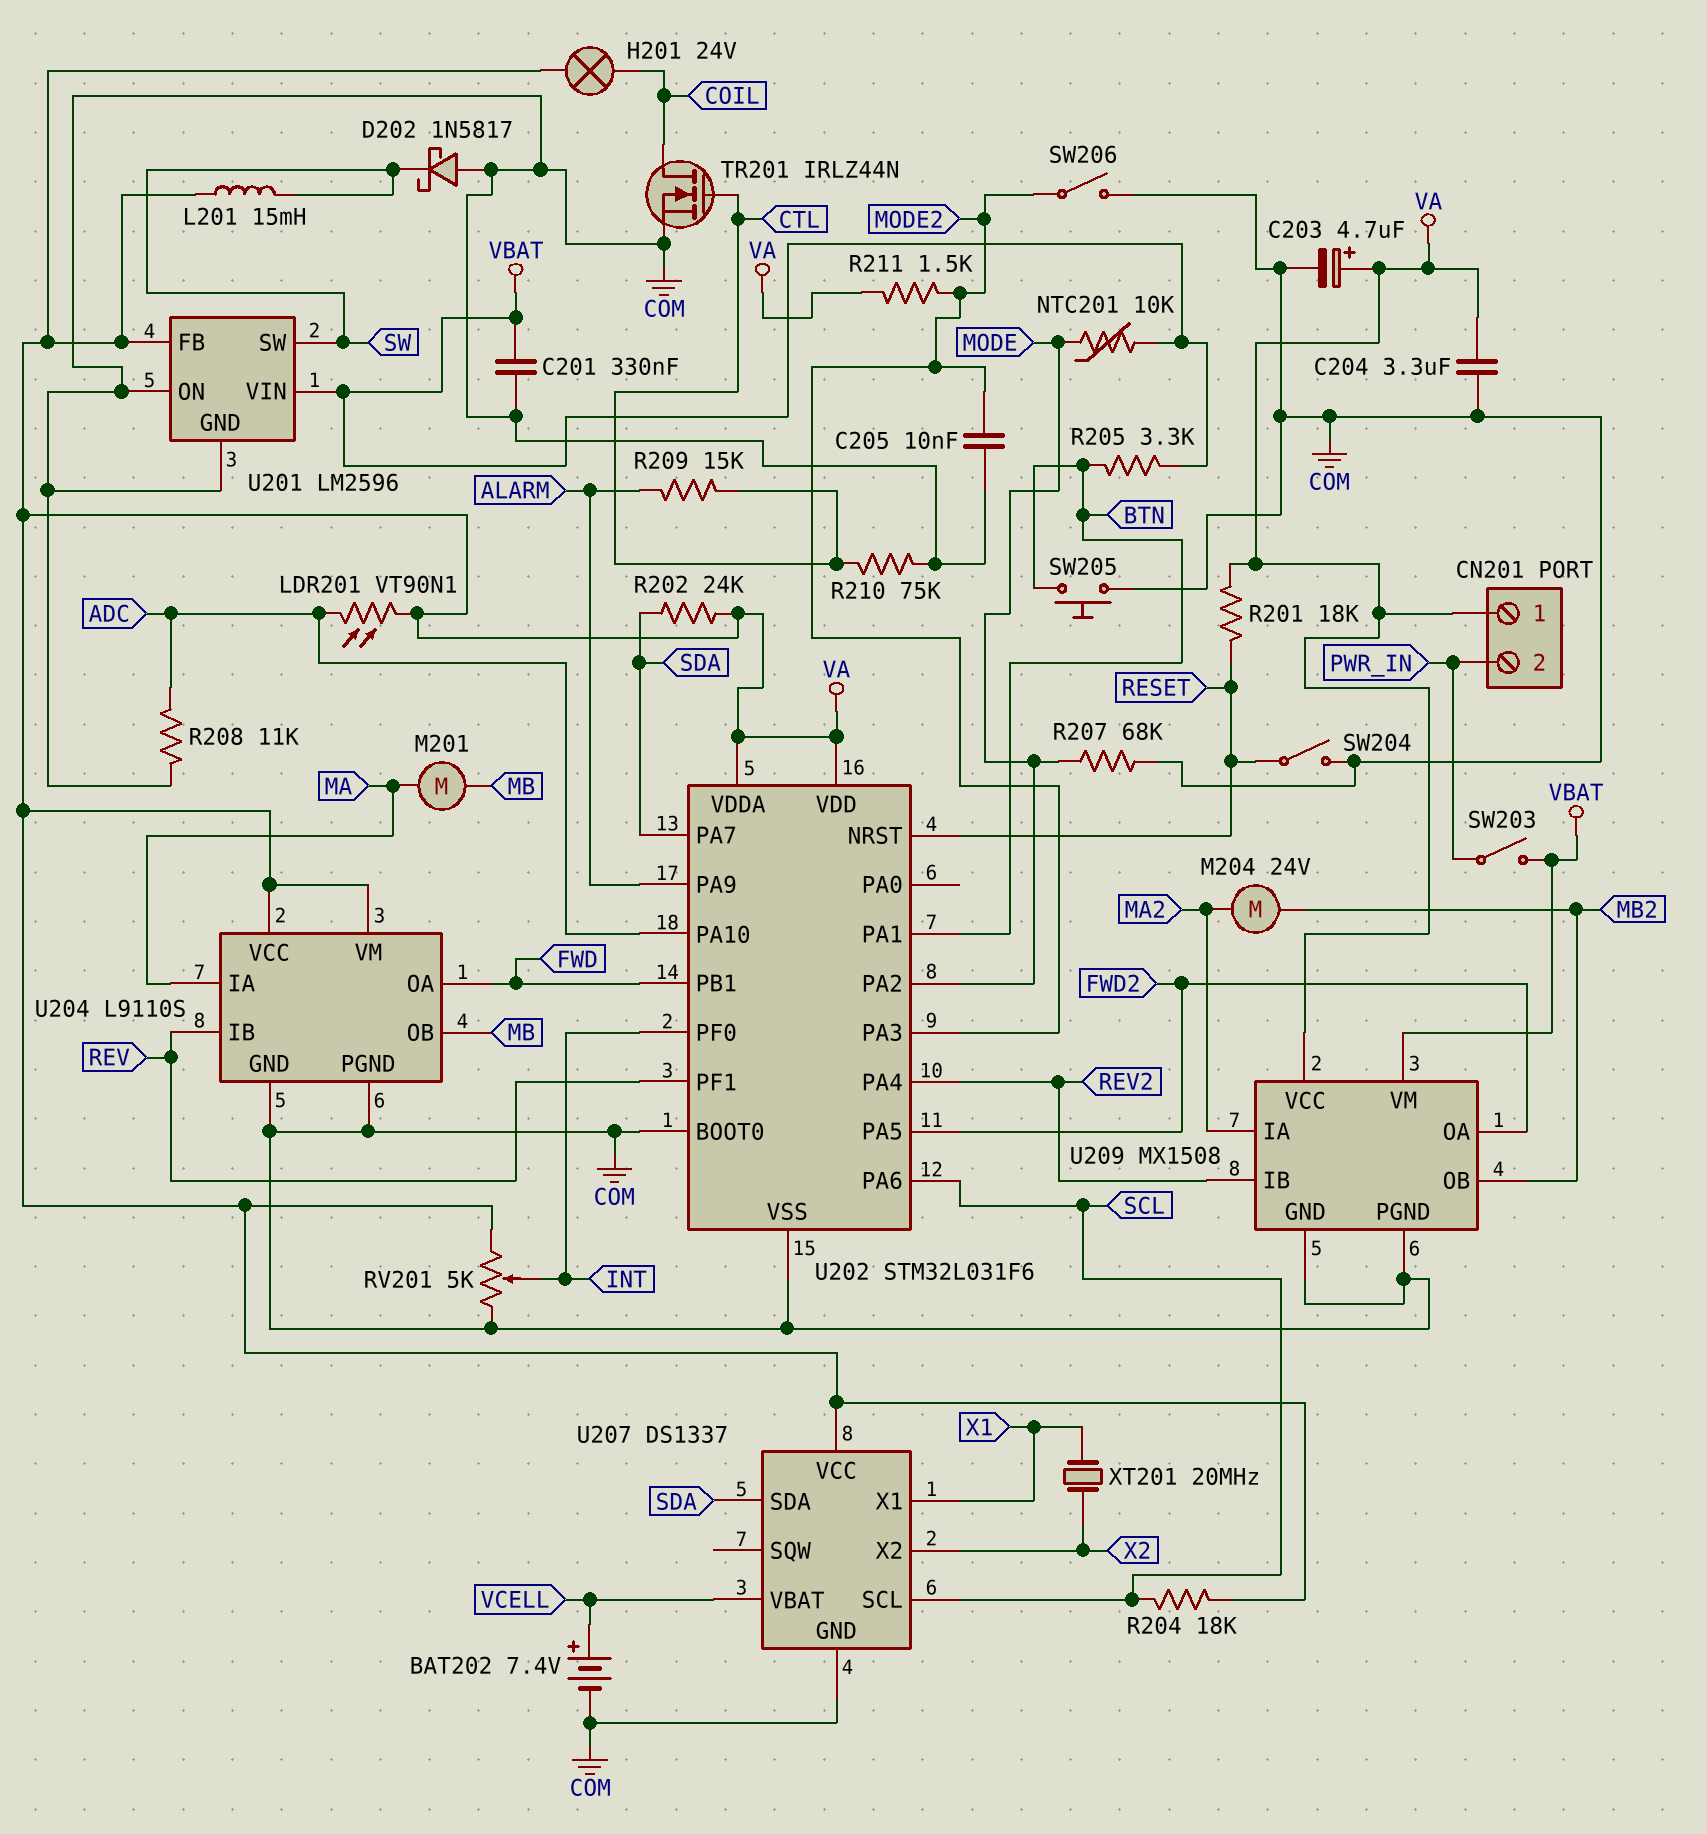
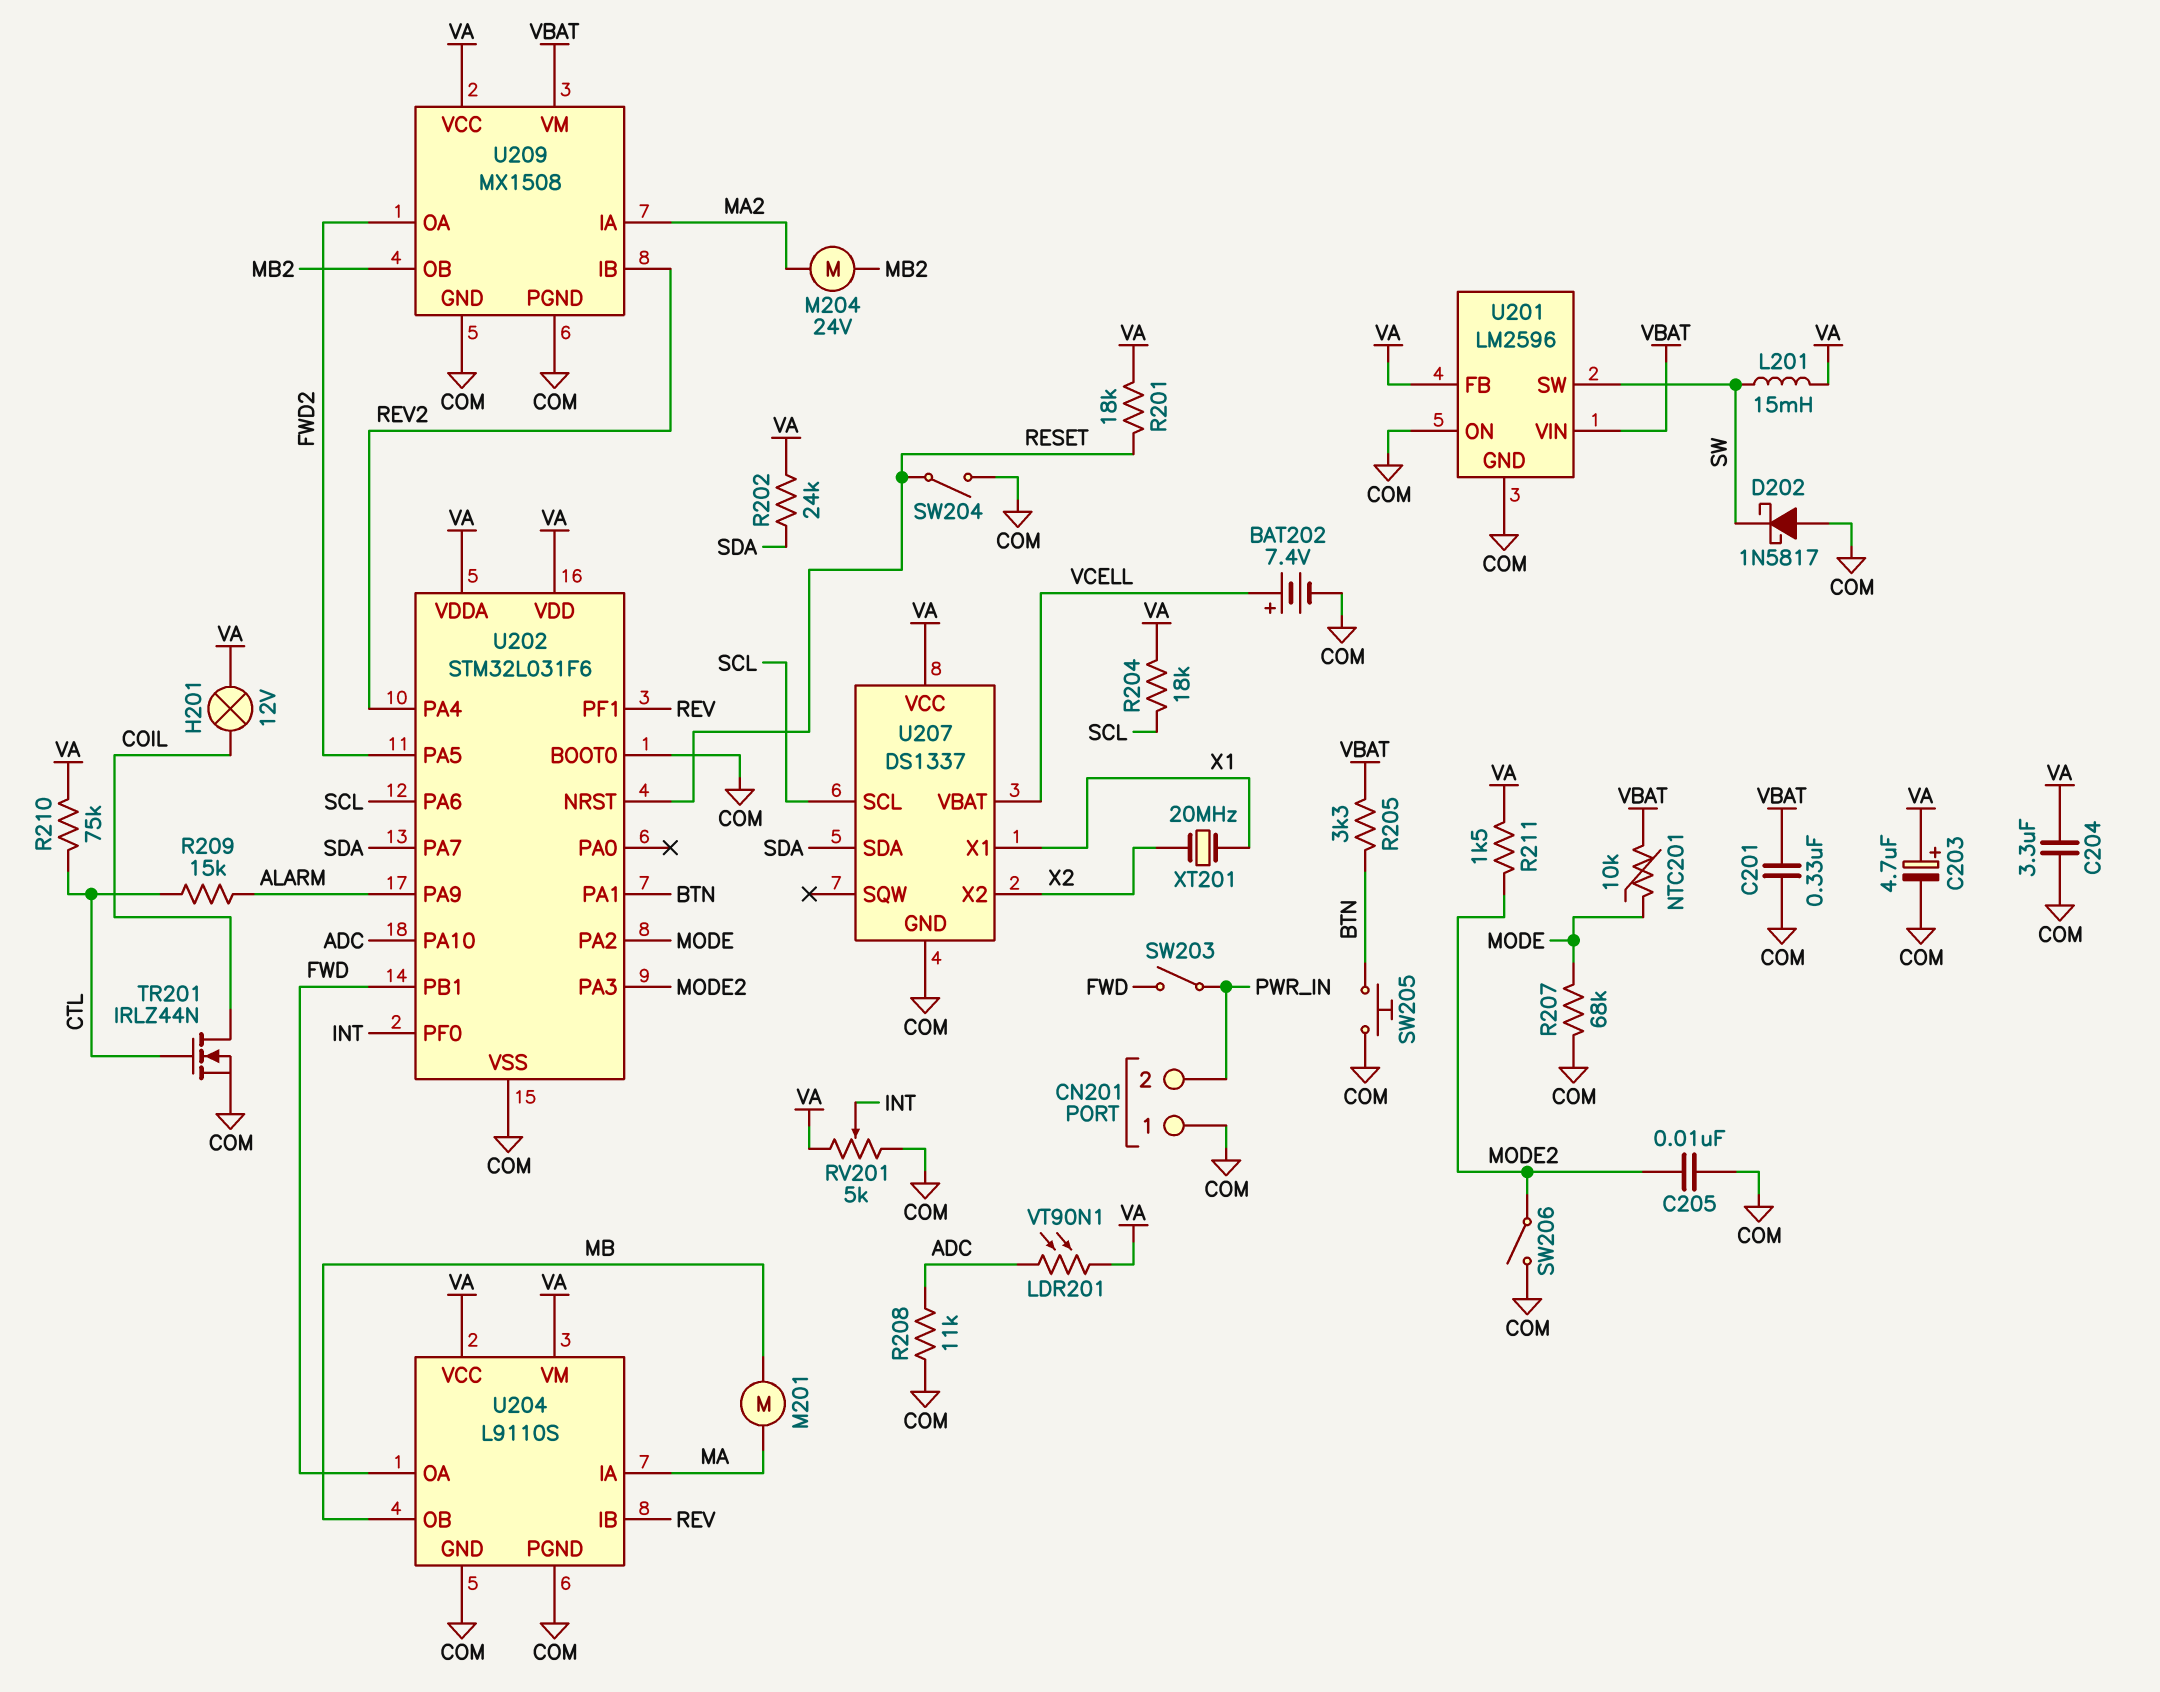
CN201 pin 1: VA -> COM
H201: lamp 24V (COIL, VA) -> lamp 12V (COIL, VA)
R210: 75k (COM, CTL) -> 75k (CTL, VA)
SW203: switch (PWR_IN, VBAT) -> switch (FWD, PWR_IN)

